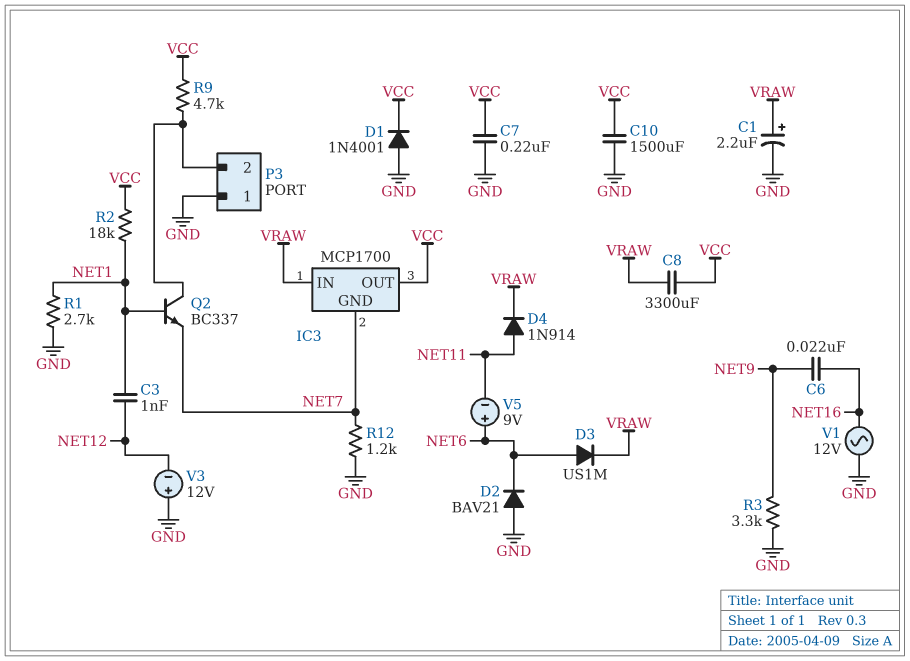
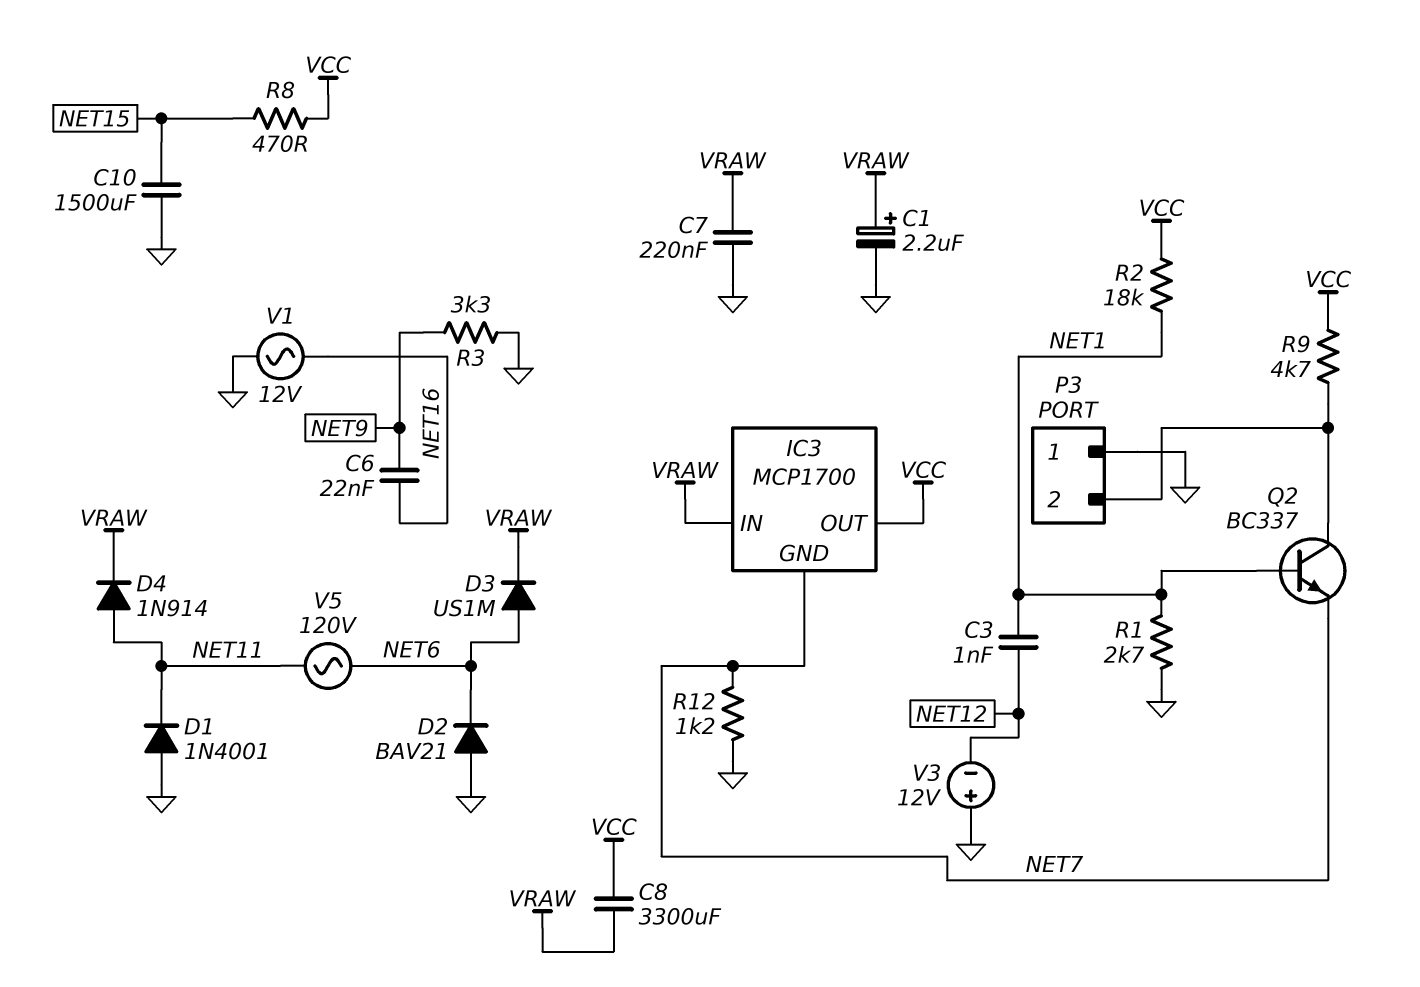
C7: 220nF (GND, VCC) -> 220nF (GND, VRAW)
C10: 1500uF (GND, VCC) -> 1500uF (GND, NET15)
D1: diode 1N4001 (A GND, K VCC) -> diode 1N4001 (A GND, K NET11)
R8: none -> 470 (NET15, VCC)
V5: 9V (plus NET6, minus NET11) -> AC 120V (NET6, NET11)

